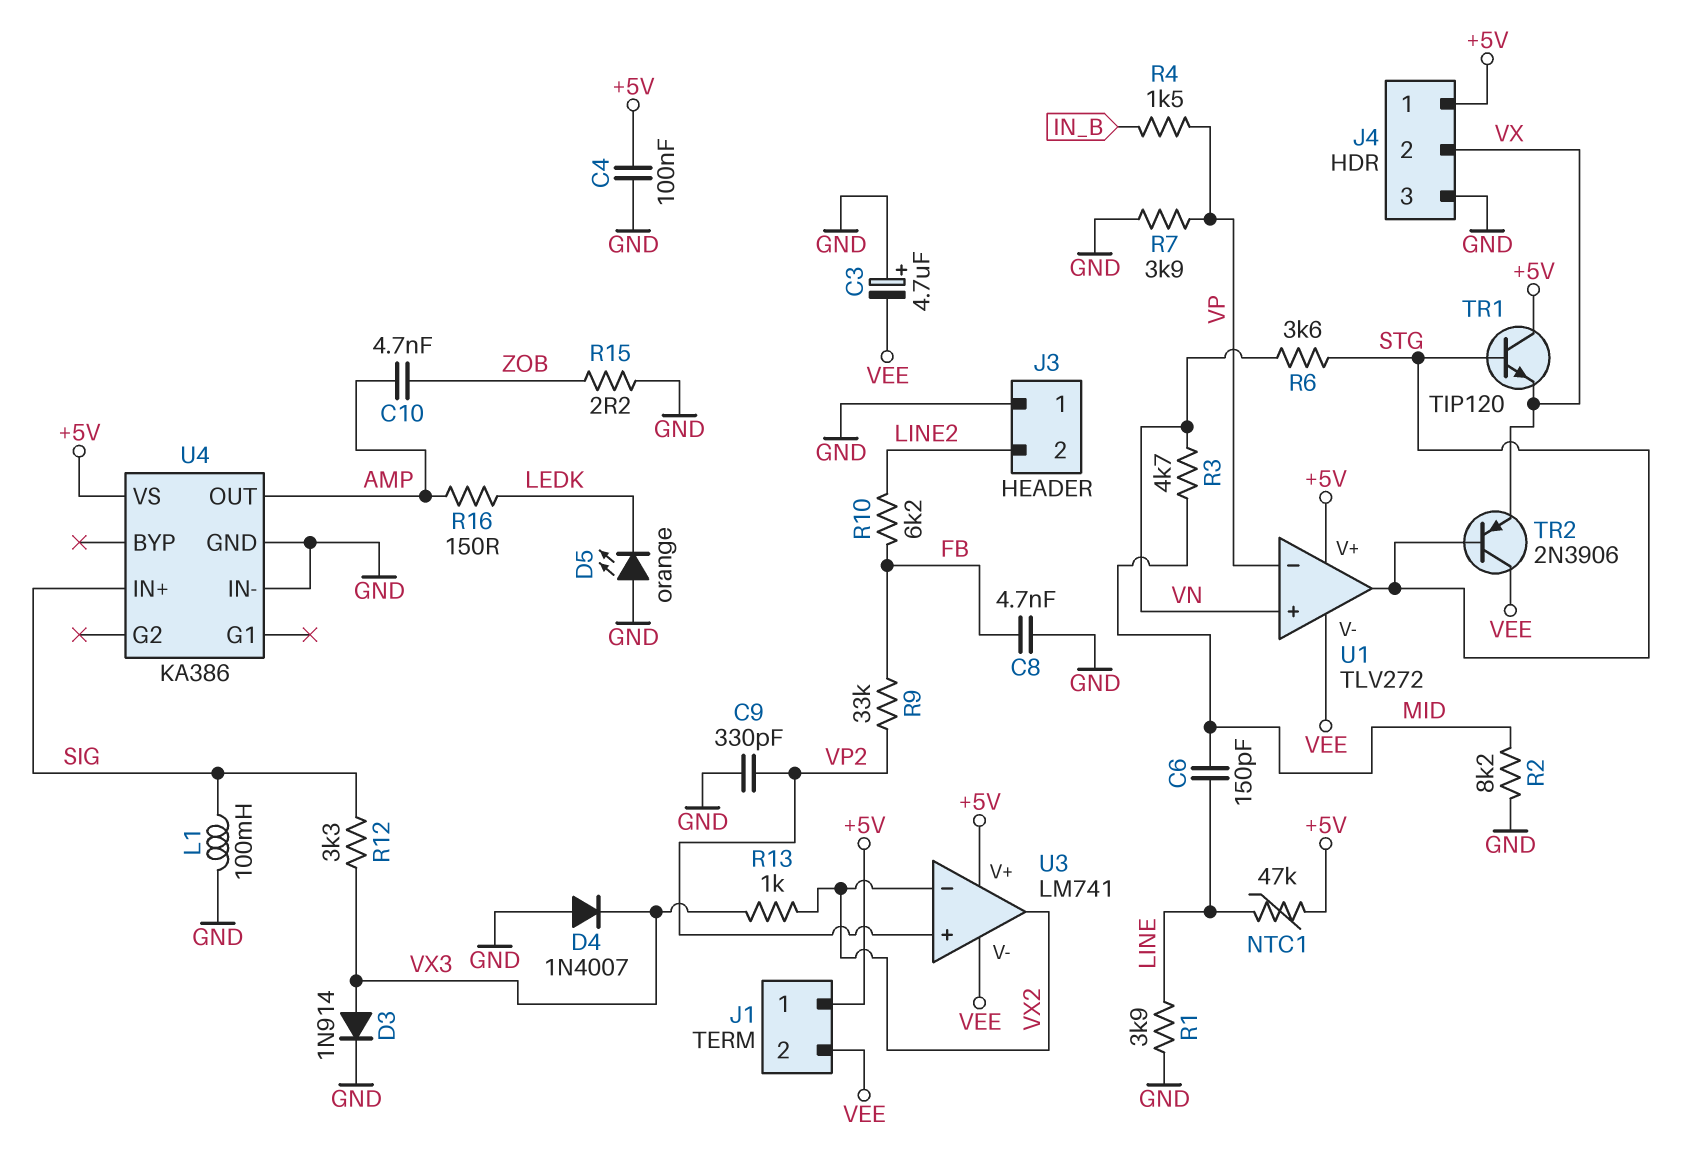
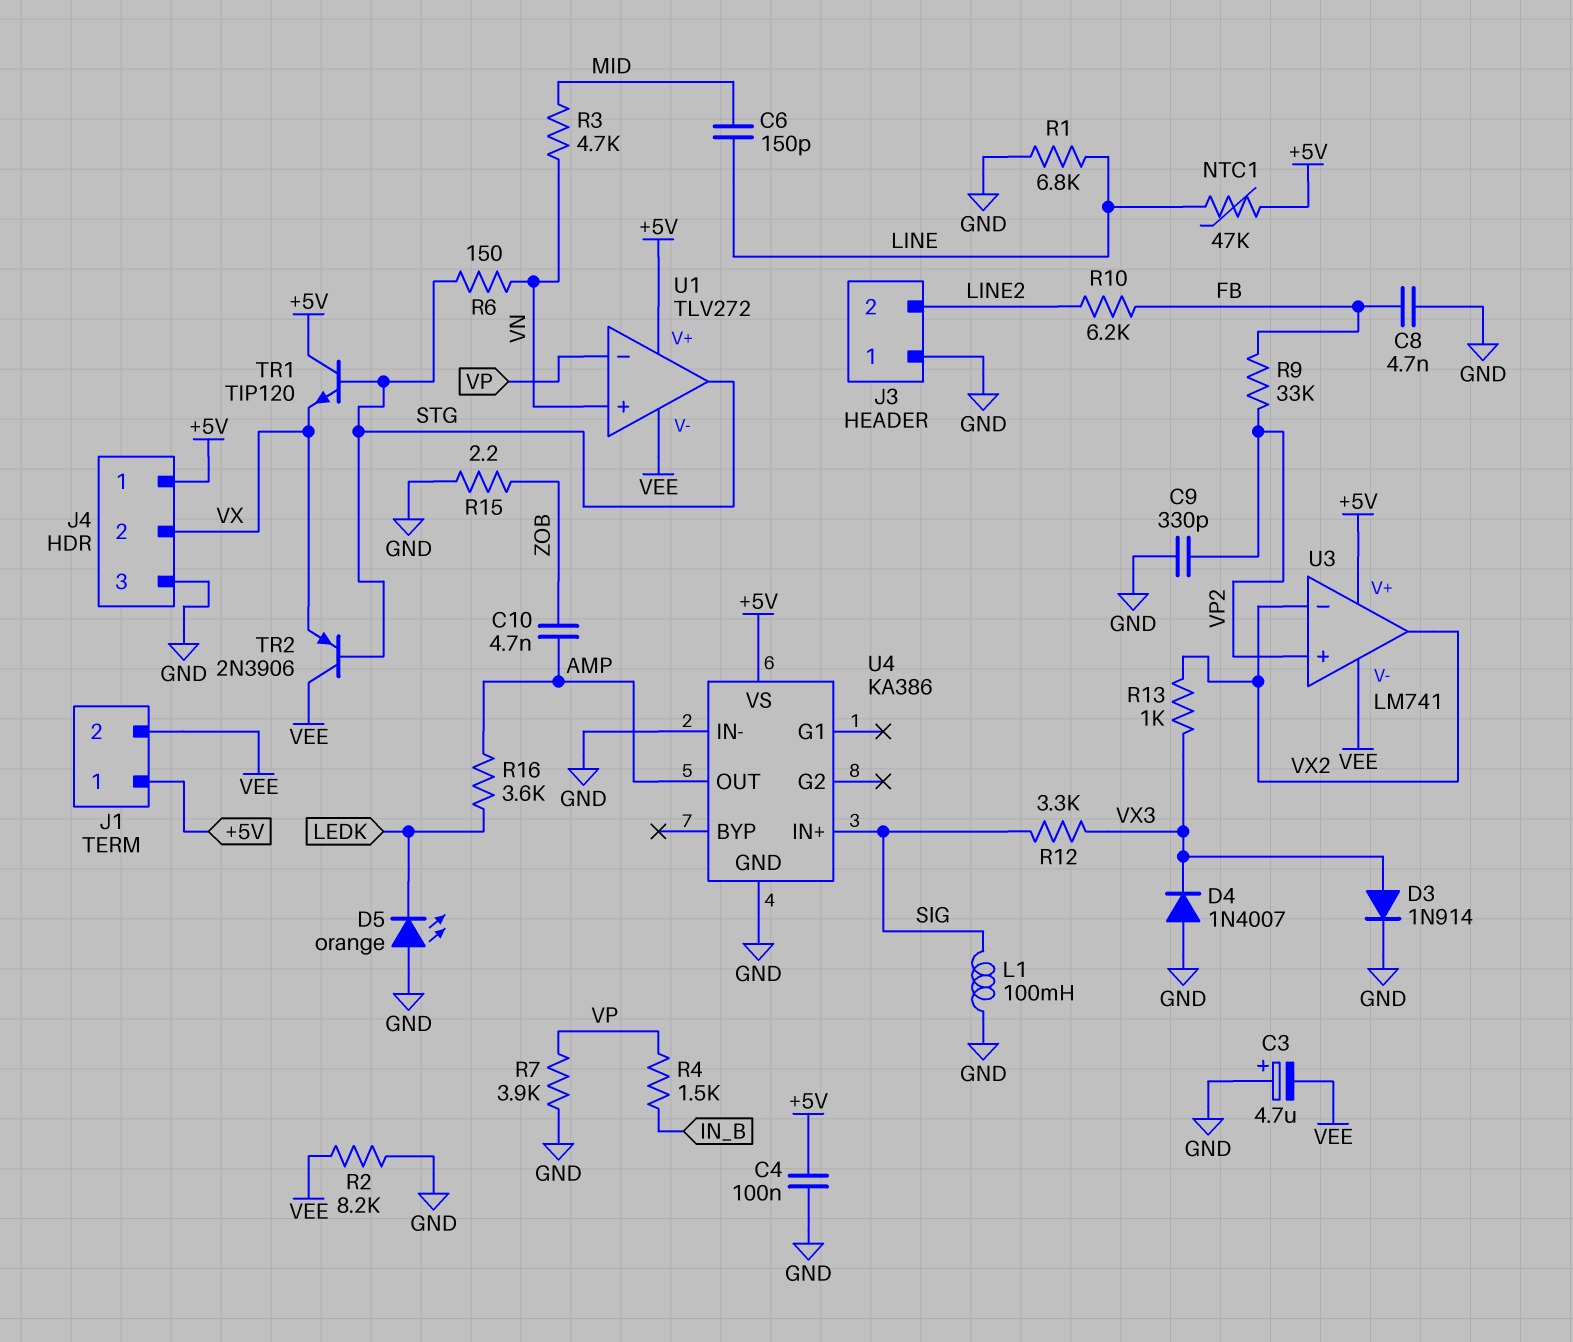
R1: 3.9k (GND, LINE) -> 6.8k (GND, LINE)
R2: 8.2k (GND, MID) -> 8.2k (GND, VEE)
R6: 3.6k (STG, VN) -> 150 (STG, VN)
R16: 150 (AMP, LEDK) -> 3.6k (AMP, LEDK)

